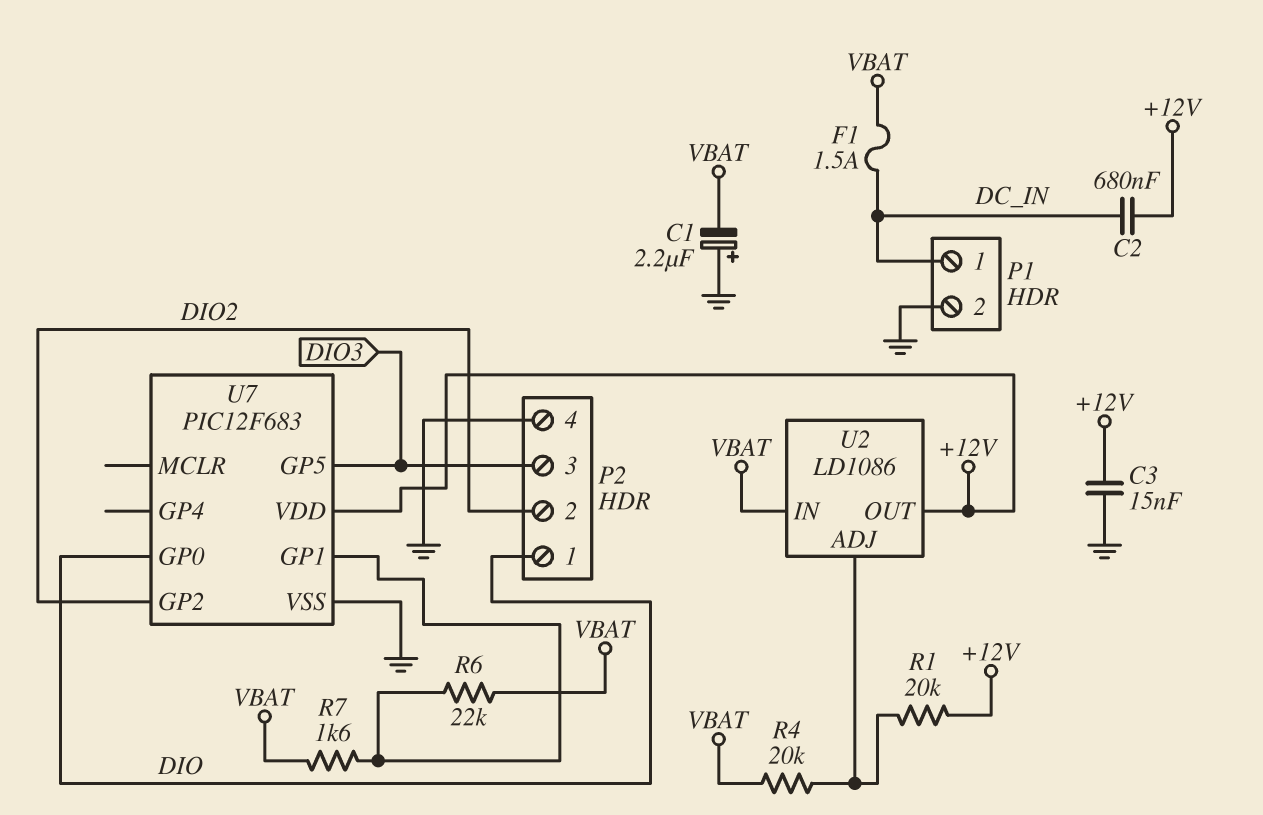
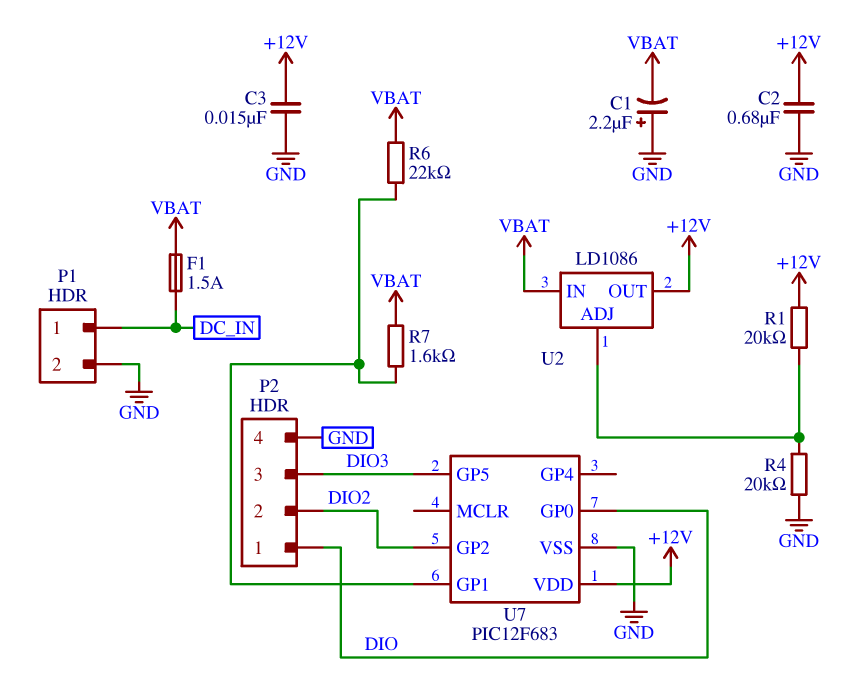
C2: 680nF (+12V, DC_IN) -> 680nF (+12V, GND)
R4: 20k (U2/ADJ, VBAT) -> 20k (GND, U2/ADJ)

